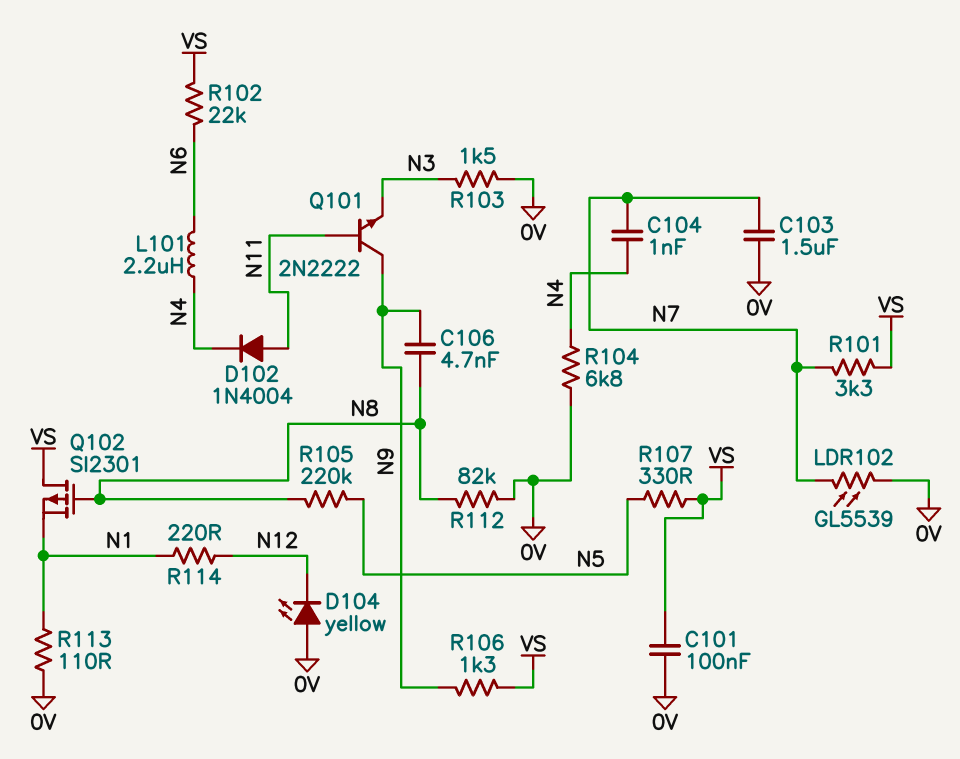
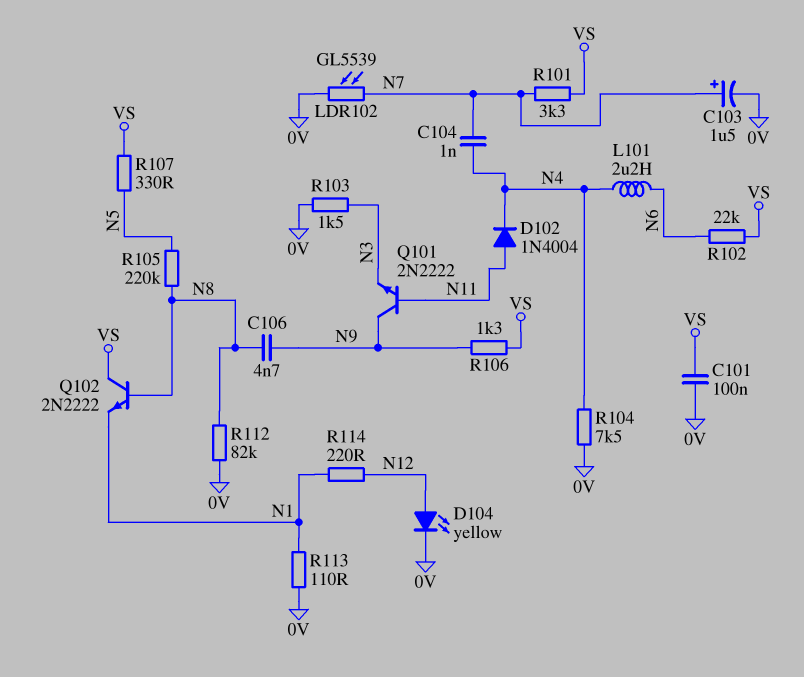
C103: 1.5uF (0V, N7) -> 1.5uF (plus N7, minus 0V)
D104: LED yellow (A 0V, K N12) -> LED yellow (A N12, K 0V)
Q102: PMOS SI2301 (G N8, D VS, S N1) -> NPN 2N2222 (B N8, C VS, E N1)
R104: 6.8k (0V, N4) -> 7.5k (0V, N4)

